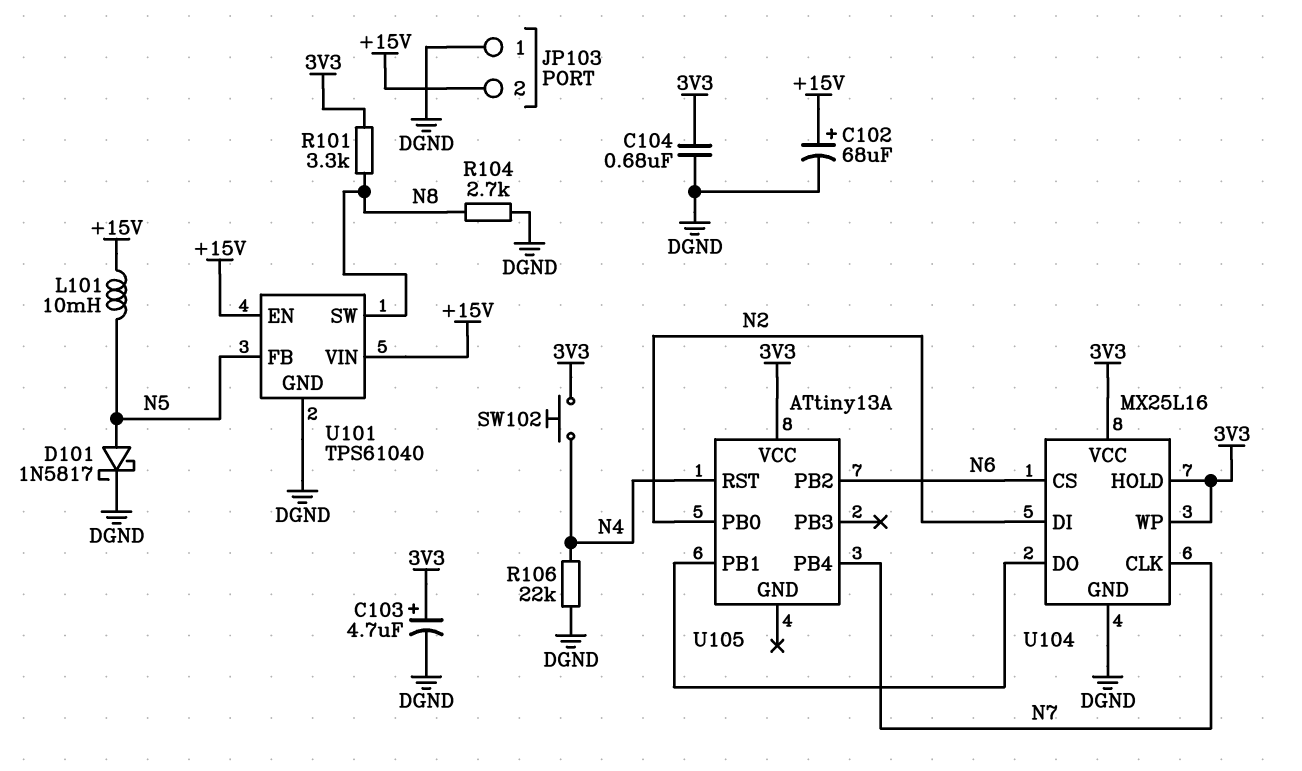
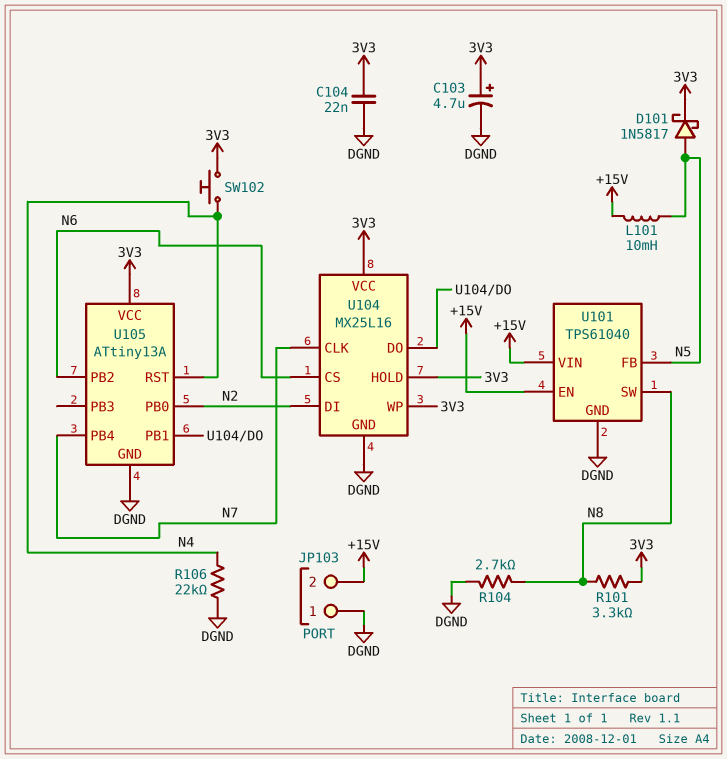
C102: 68uF (plus +15V, minus DGND) -> none
C104: 680nF (3V3, DGND) -> 22nF (3V3, DGND)
D101: schottky 1N5817 (A N5, K DGND) -> schottky 1N5817 (A N5, K 3V3)
U105 pin GND: none -> DGND

